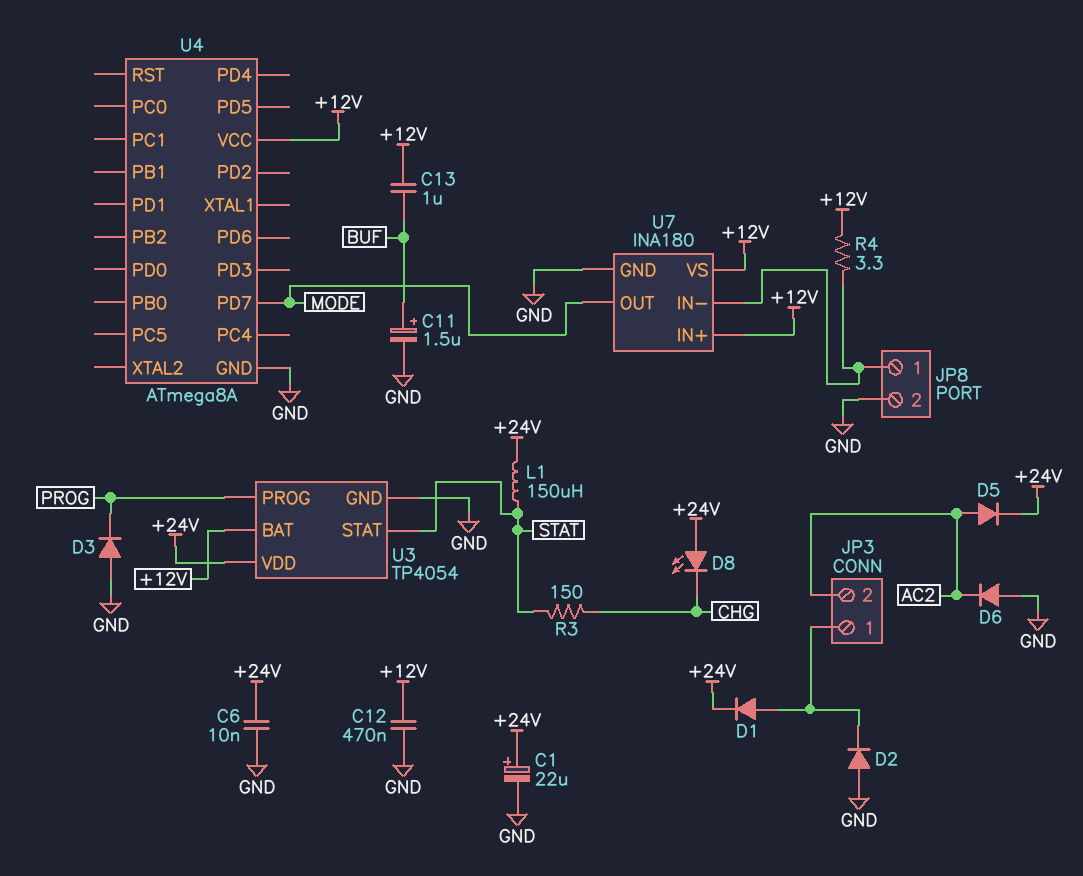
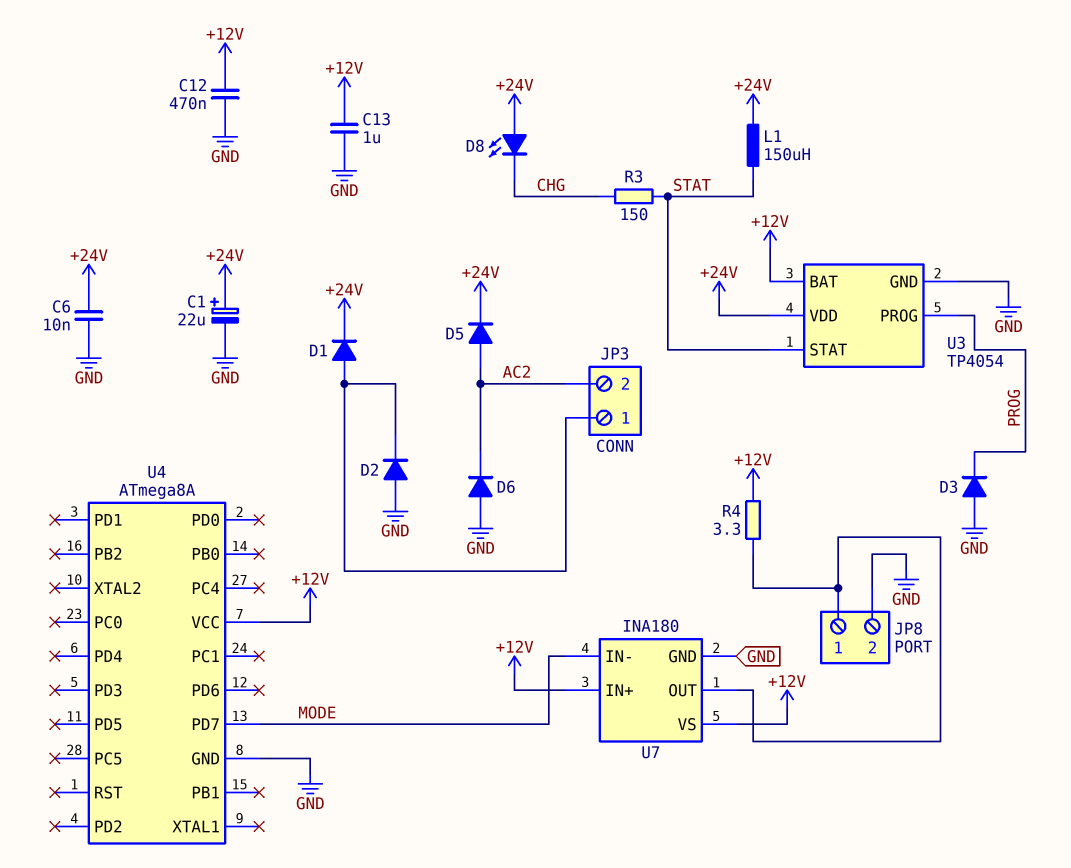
C11: 1.5uF (plus BUF, minus GND) -> none
C13: 1uF (+12V, BUF) -> 1uF (+12V, GND)
U7 pin IN-: JP8/1 -> MODE
U7 pin OUT: MODE -> JP8/1

